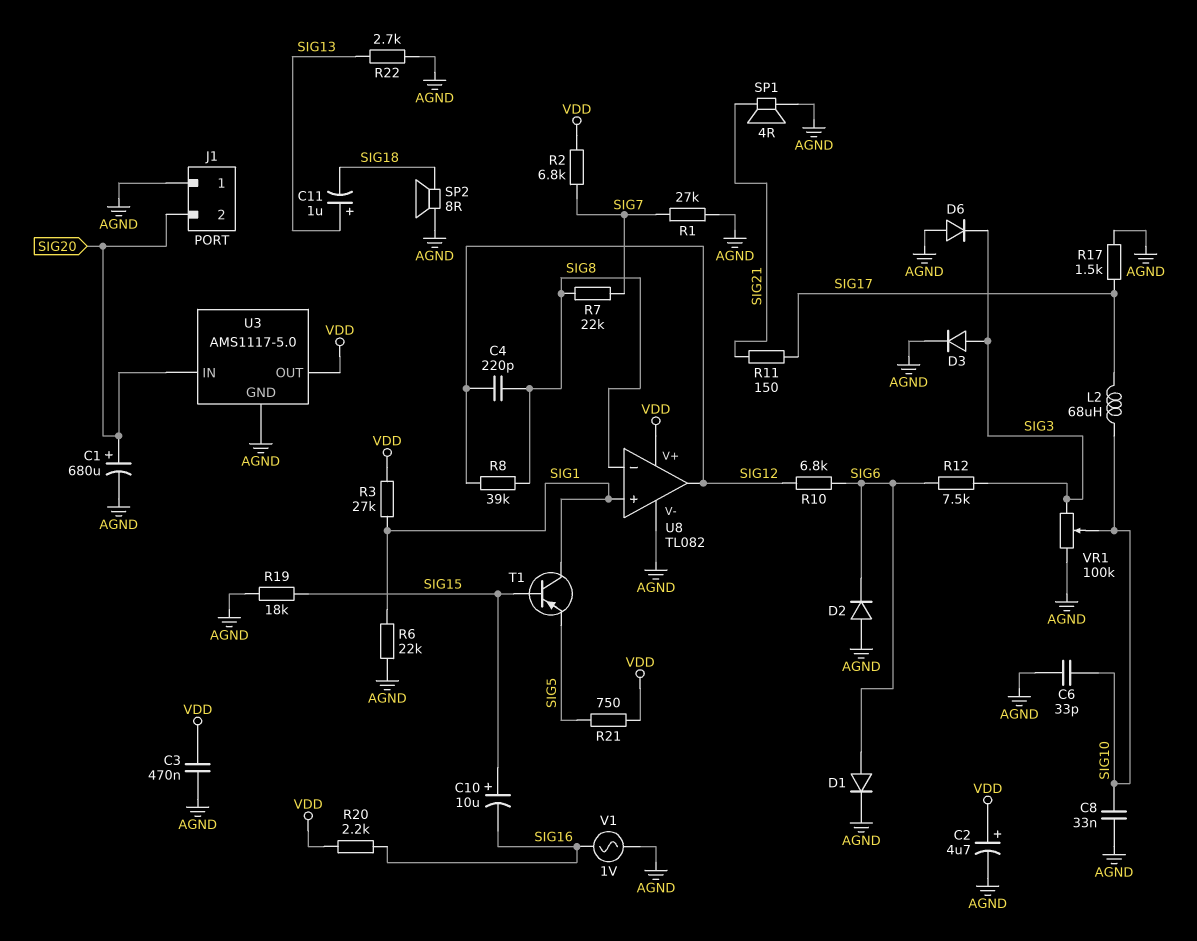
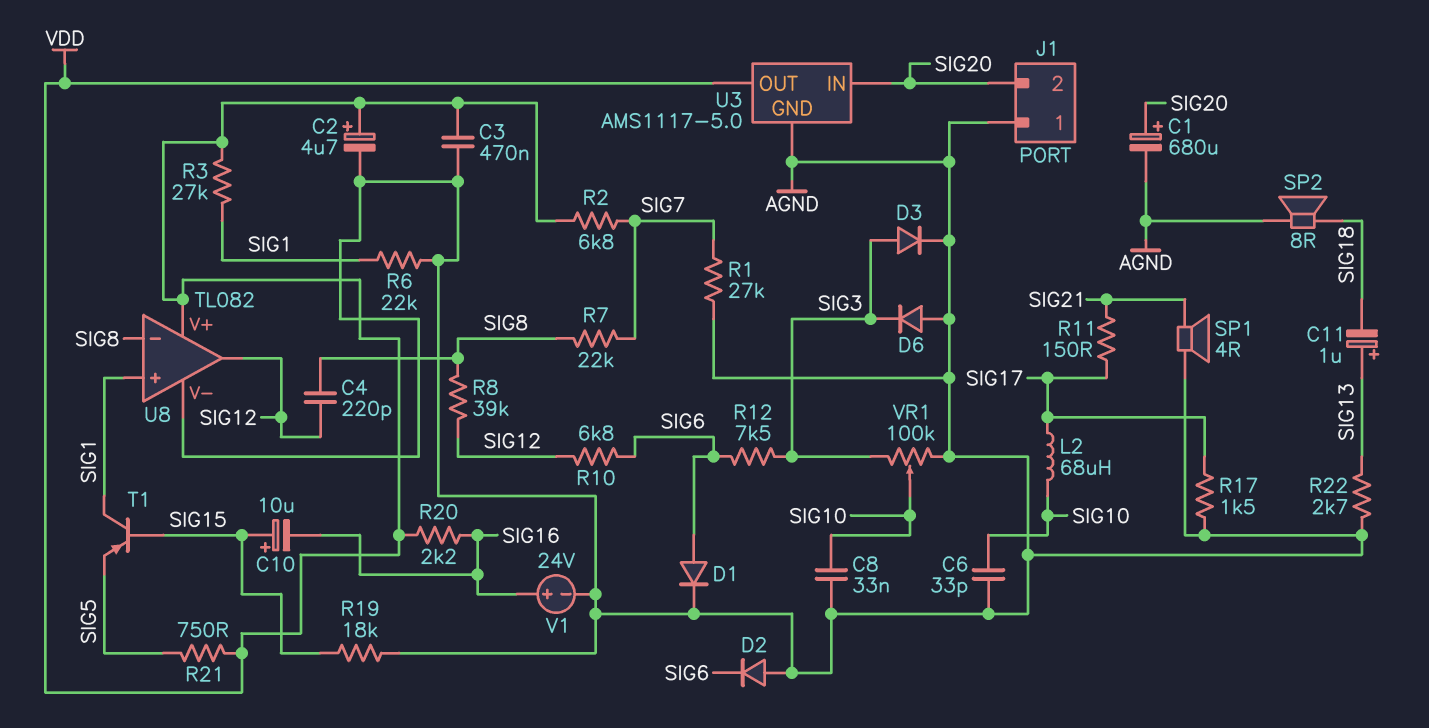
V1: AC 1V (AGND, SIG16) -> 24V (plus SIG16, minus AGND)

